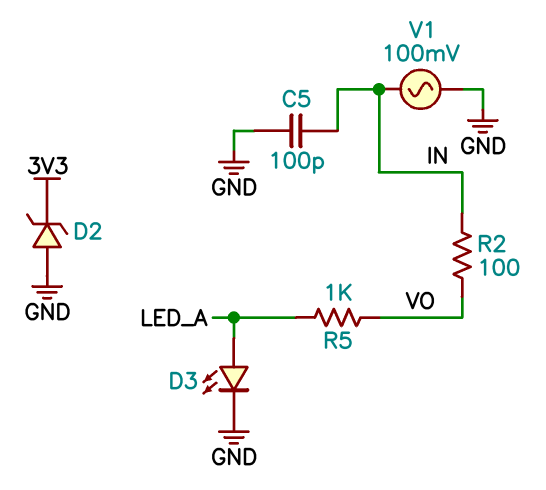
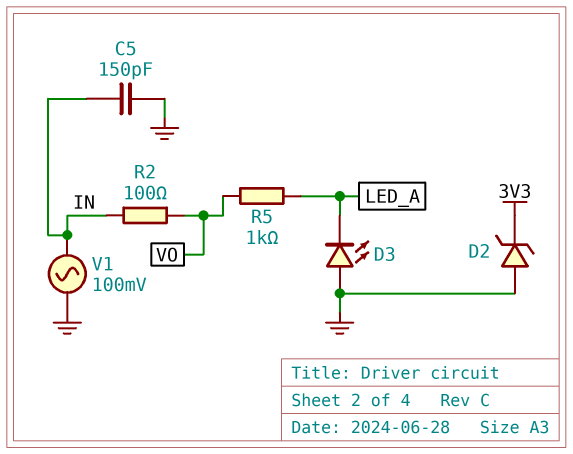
C5: 100pF (GND, IN) -> 150pF (GND, IN)
D3: LED (A LED_A, K GND) -> LED (A GND, K LED_A)

